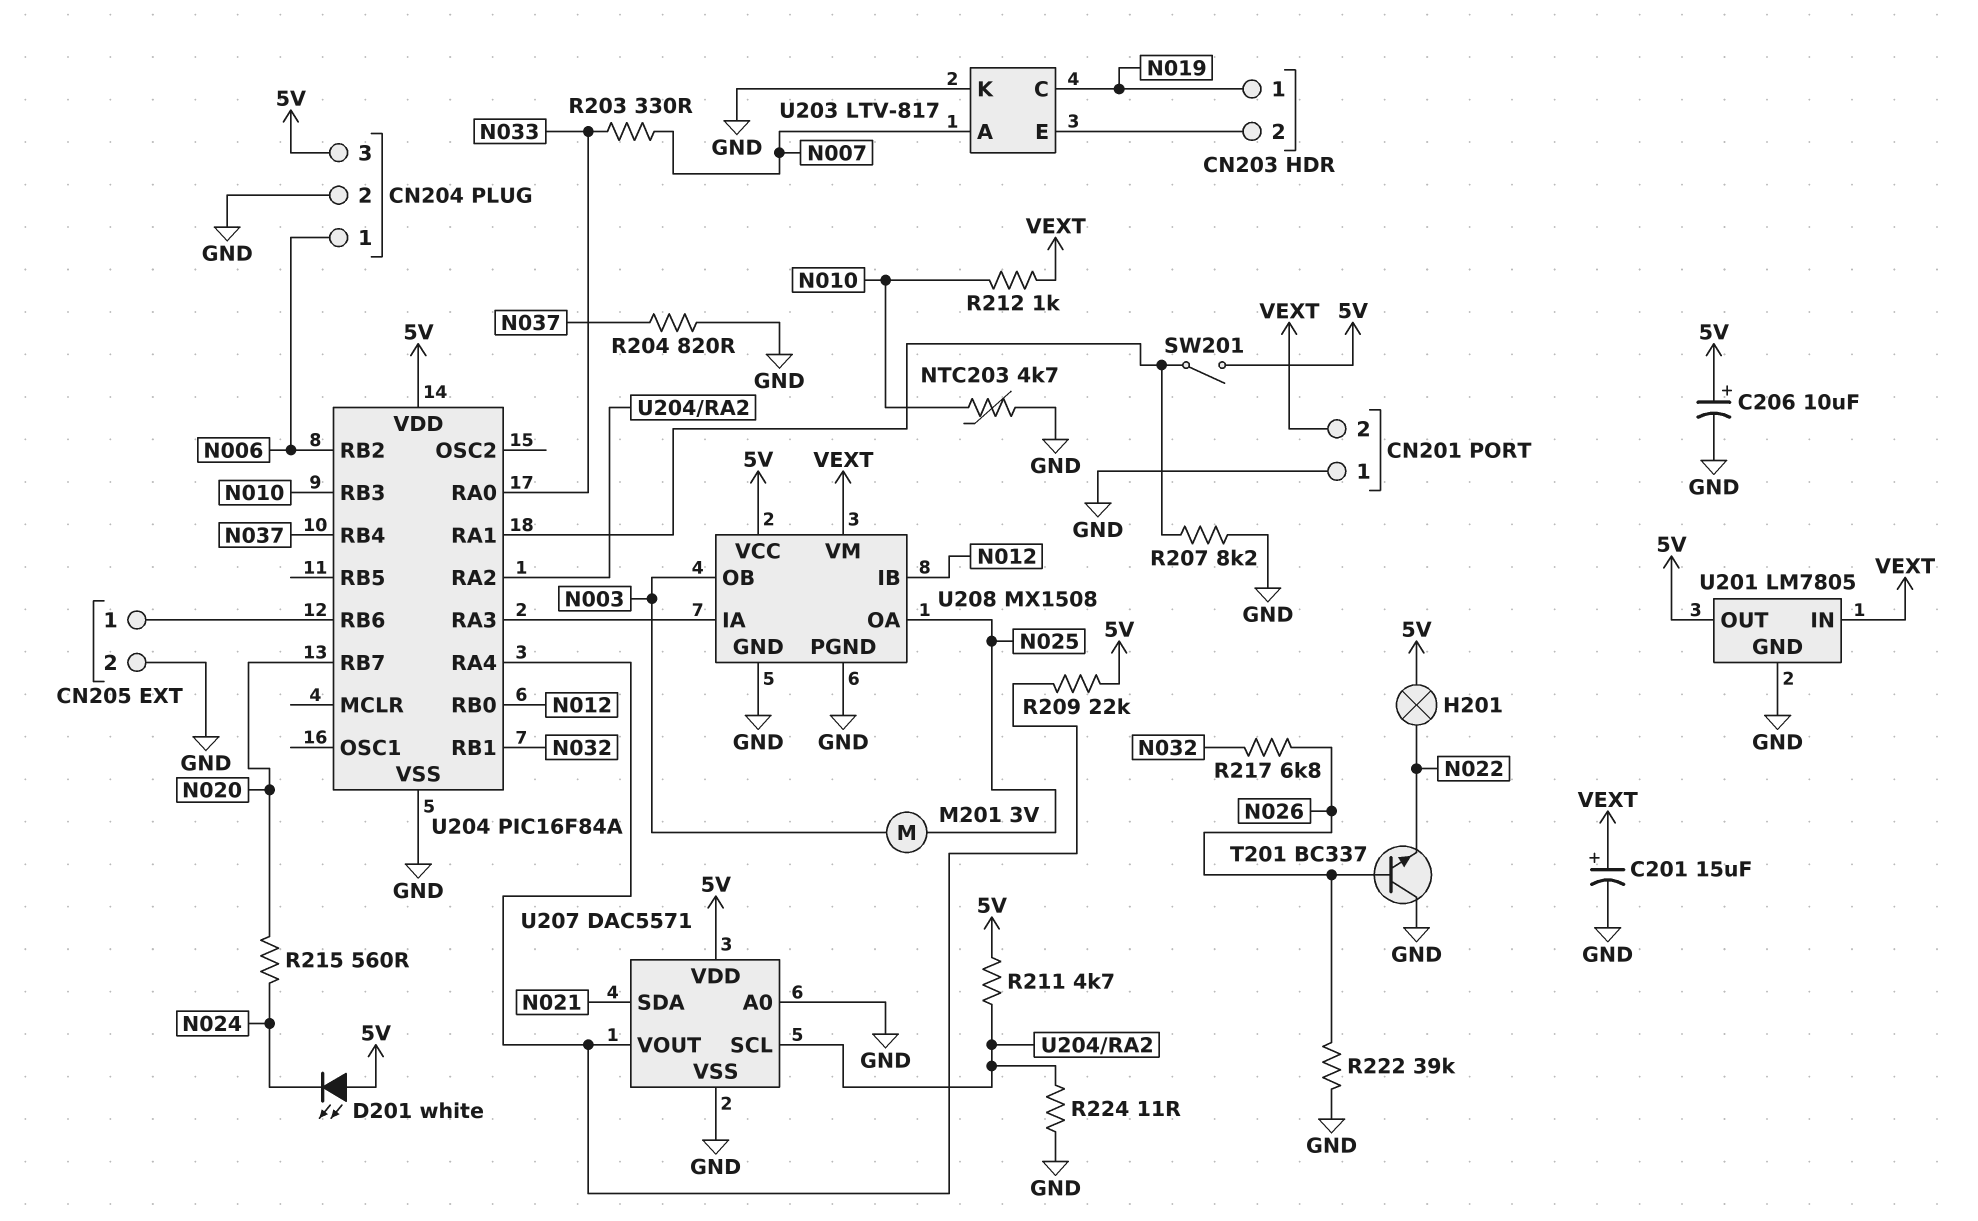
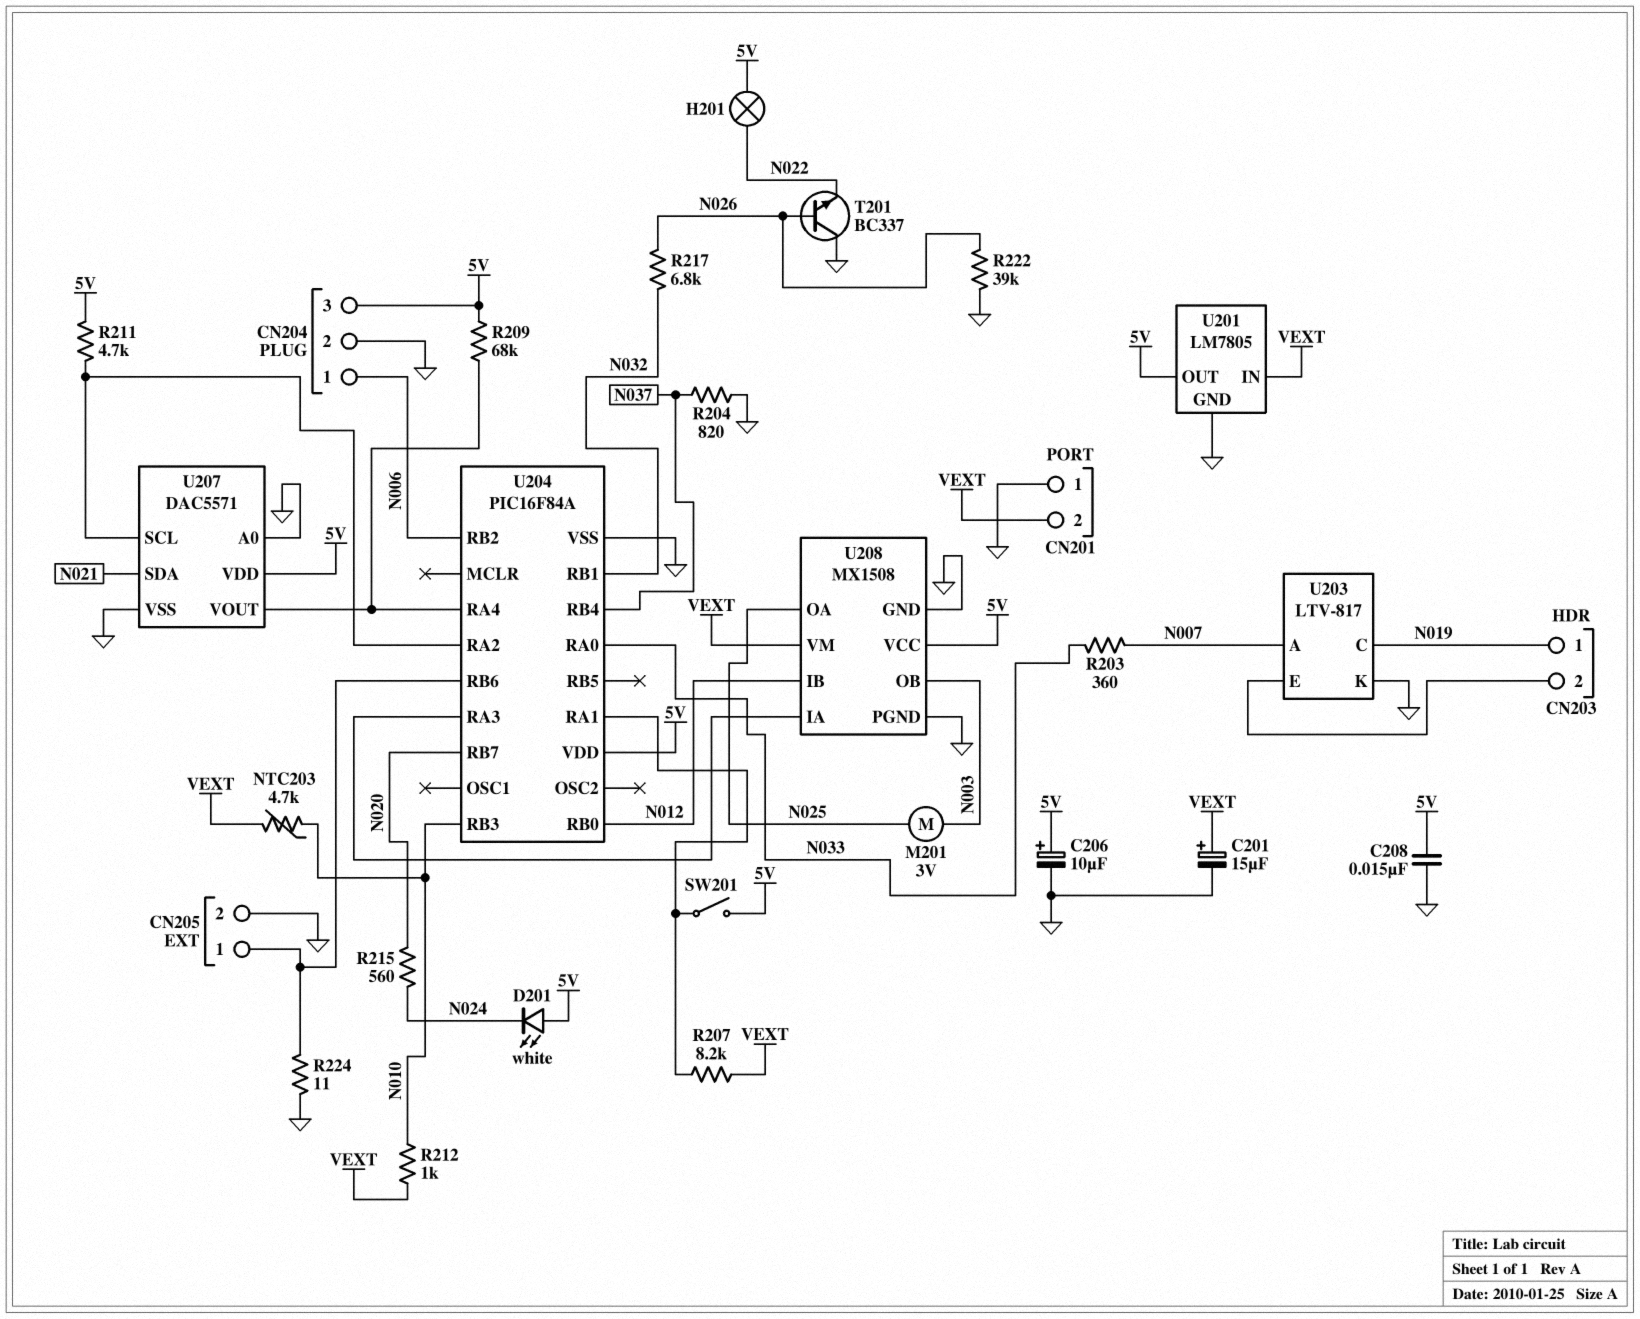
C208: none -> 15nF (5V, GND)
NTC203: 4.7k (GND, N010) -> 4.7k (N010, VEXT)
R203: 330 (N007, N033) -> 360 (N007, N033)
R207: 8.2k (GND, U204/RA1) -> 8.2k (U204/RA1, VEXT)
R209: 22k (5V, U204/RA4) -> 68k (5V, U204/RA4)
R224: 11 (GND, U204/RA2) -> 11 (CN205/1, GND)

